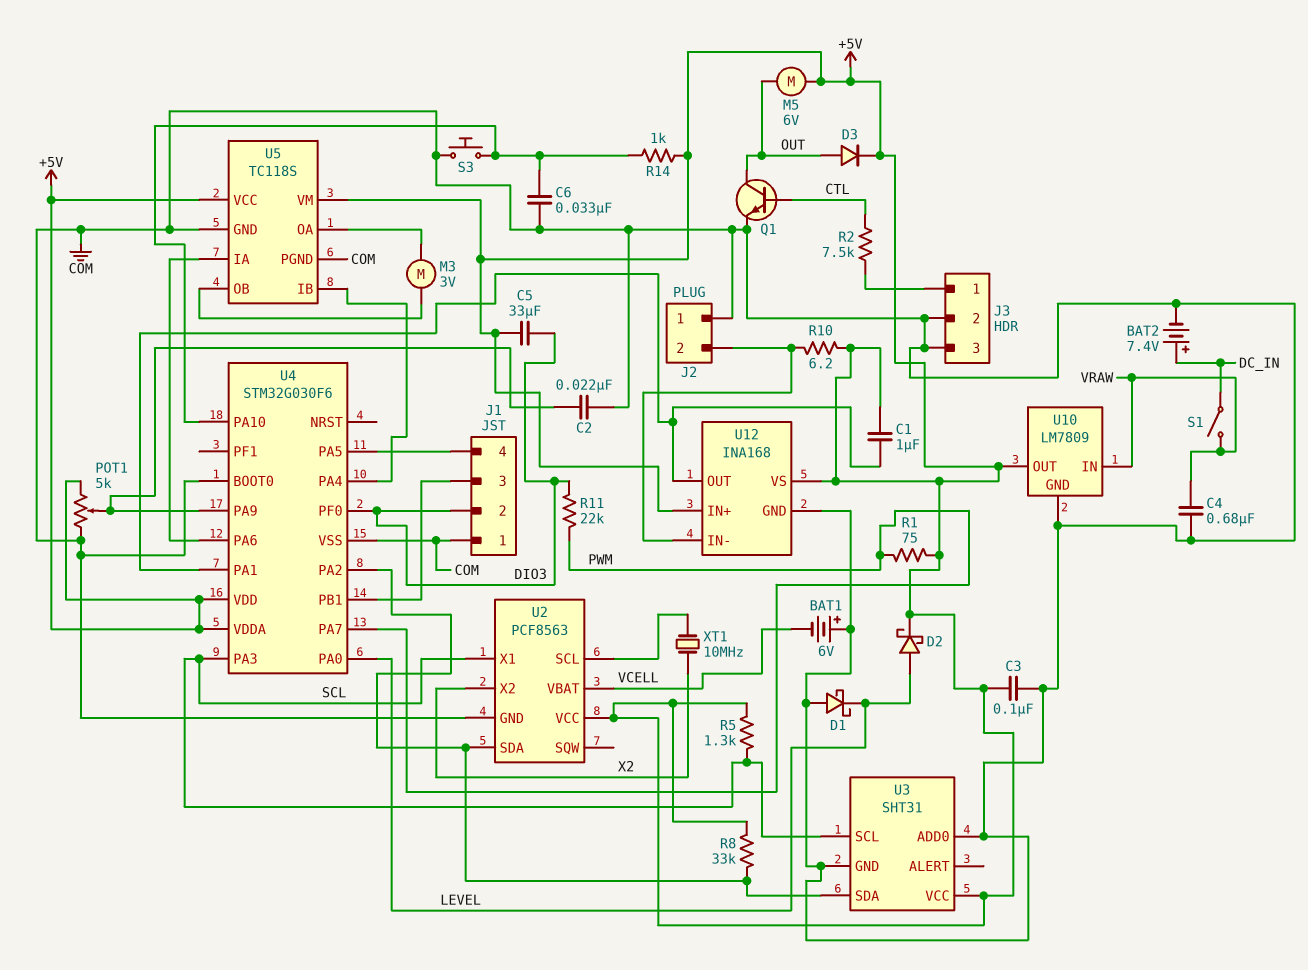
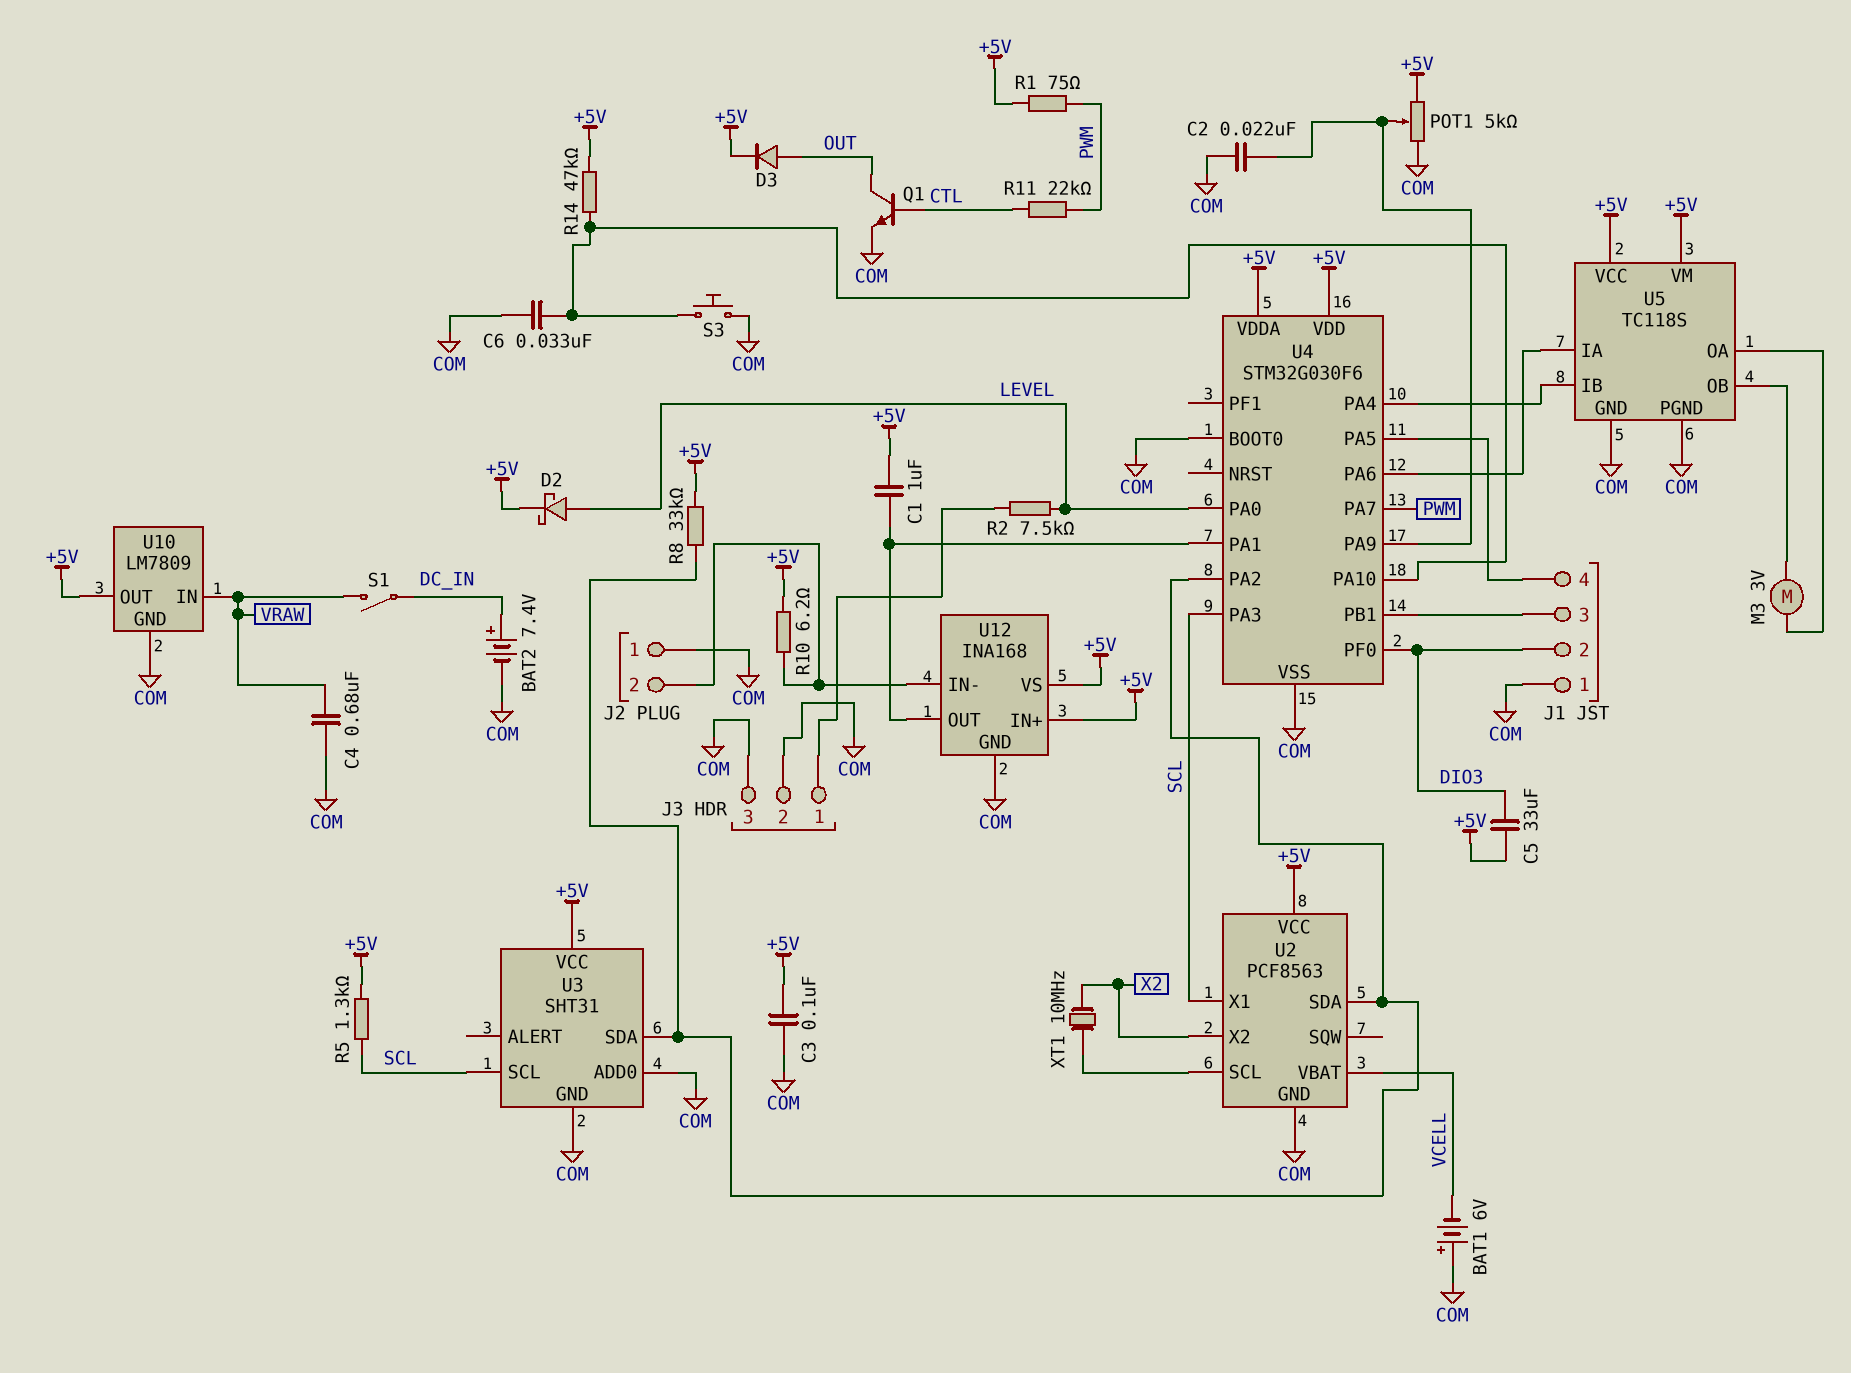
D1: schottky (A COM, K LEVEL) -> none
M5: motor 6V (+5V, OUT) -> none
R2: 7.5k (CTL, J3/1) -> 7.5k (J3/1, LEVEL)
R11: 22k (DIO3, PWM) -> 22k (CTL, PWM)
R14: 1k (+5V, U4/PA10) -> 47k (+5V, U4/PA10)

